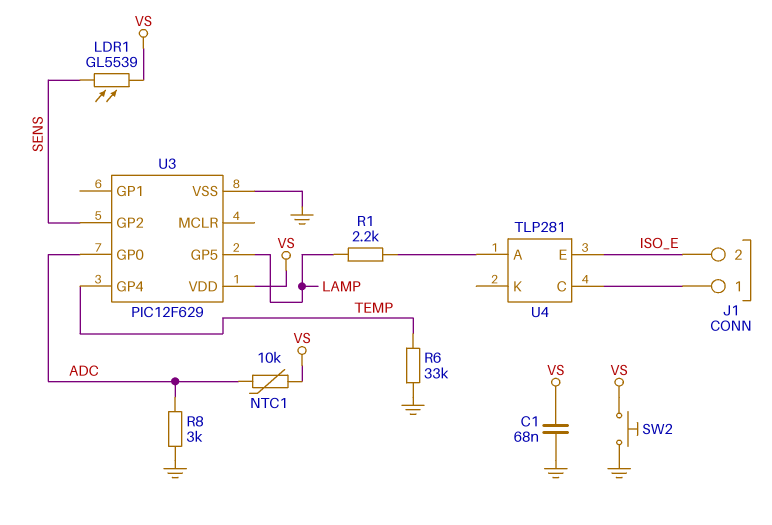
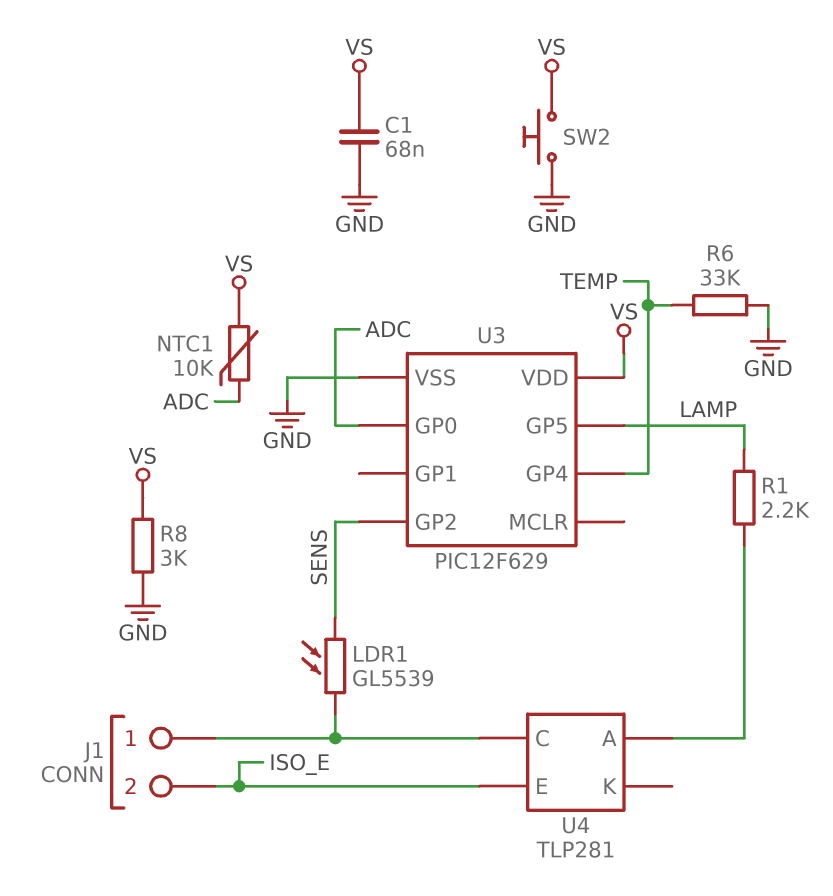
LDR1: GL5539 (SENS, VS) -> GL5539 (J1/1, SENS)
R8: 3k (ADC, GND) -> 3k (GND, VS)

